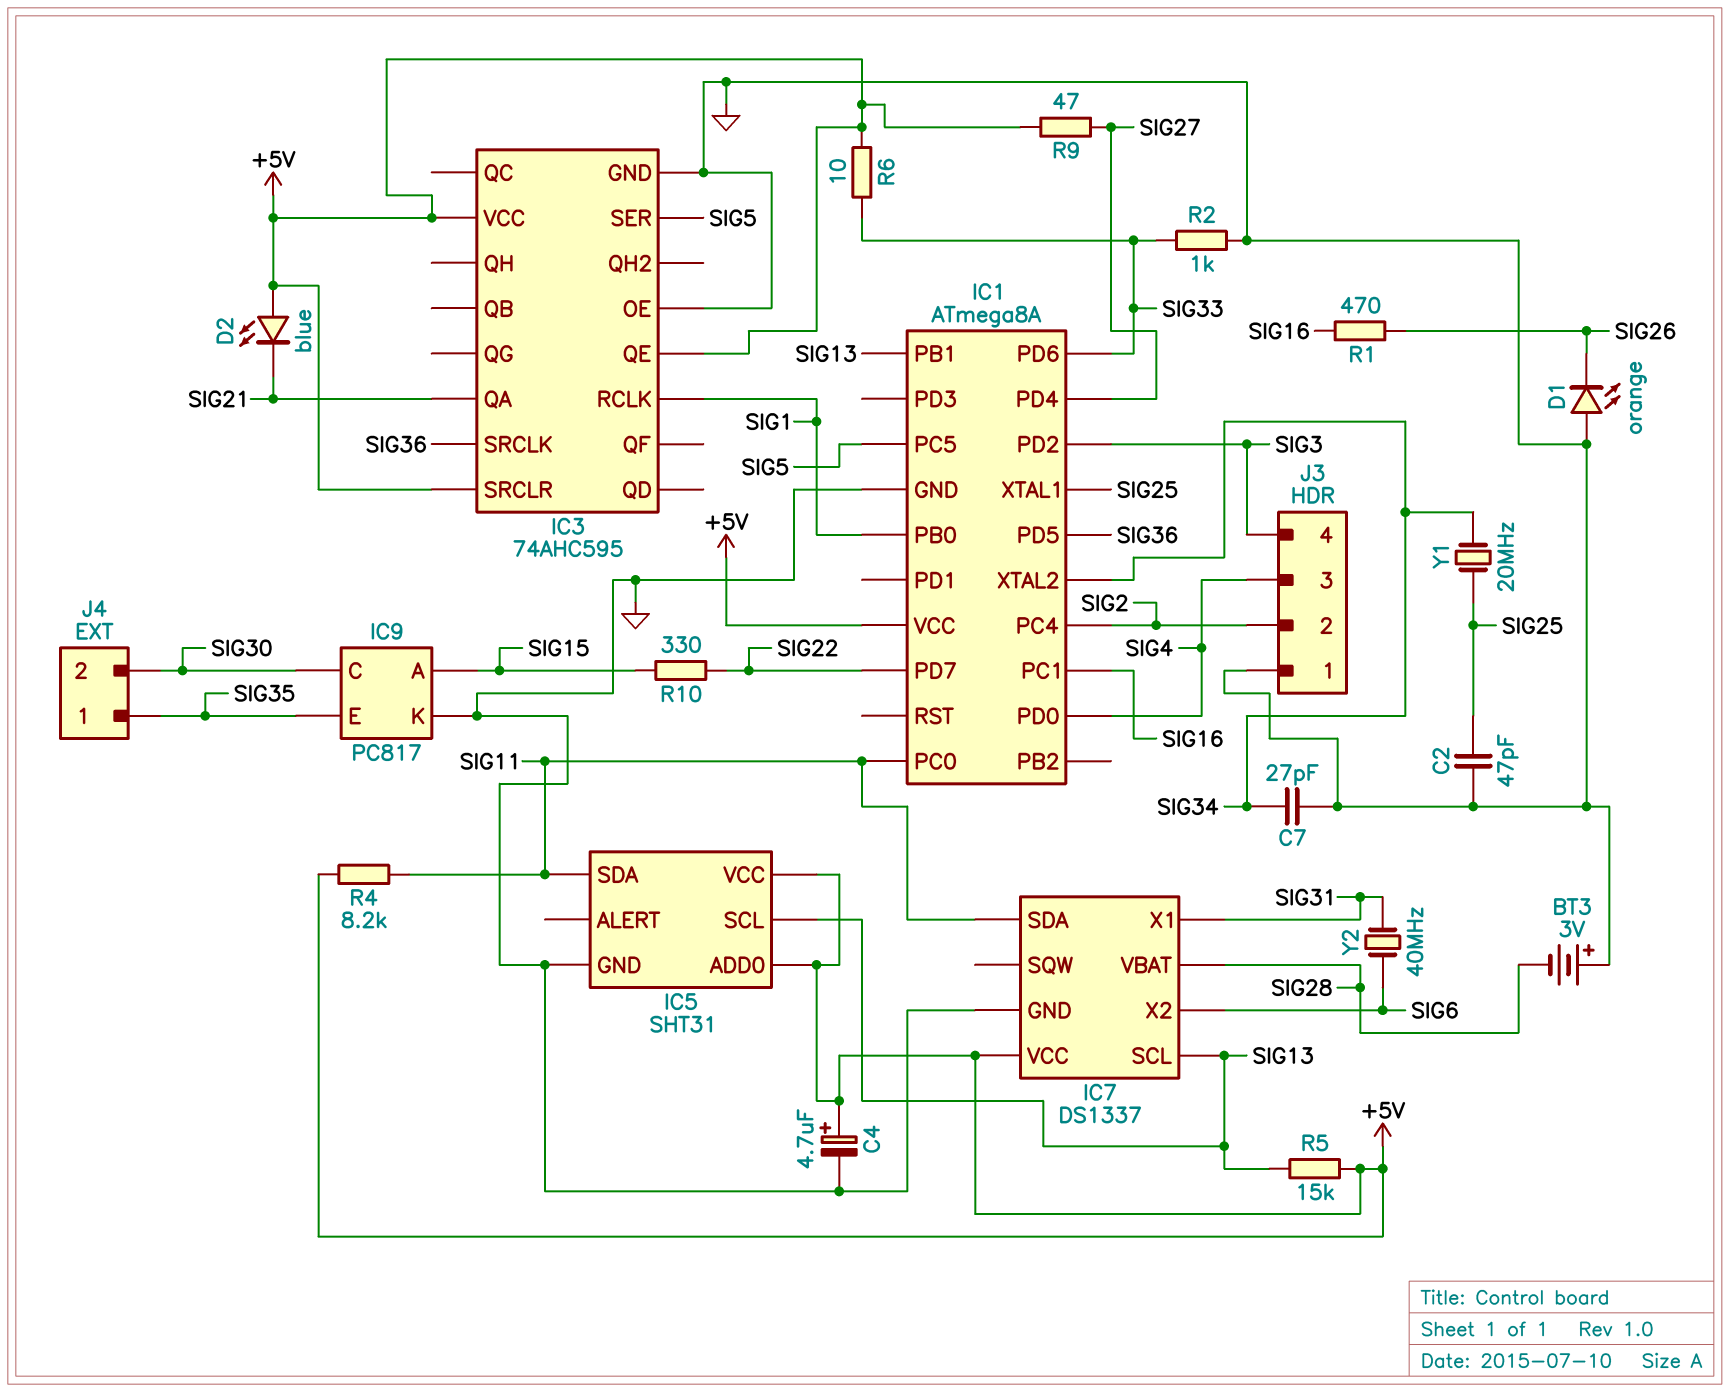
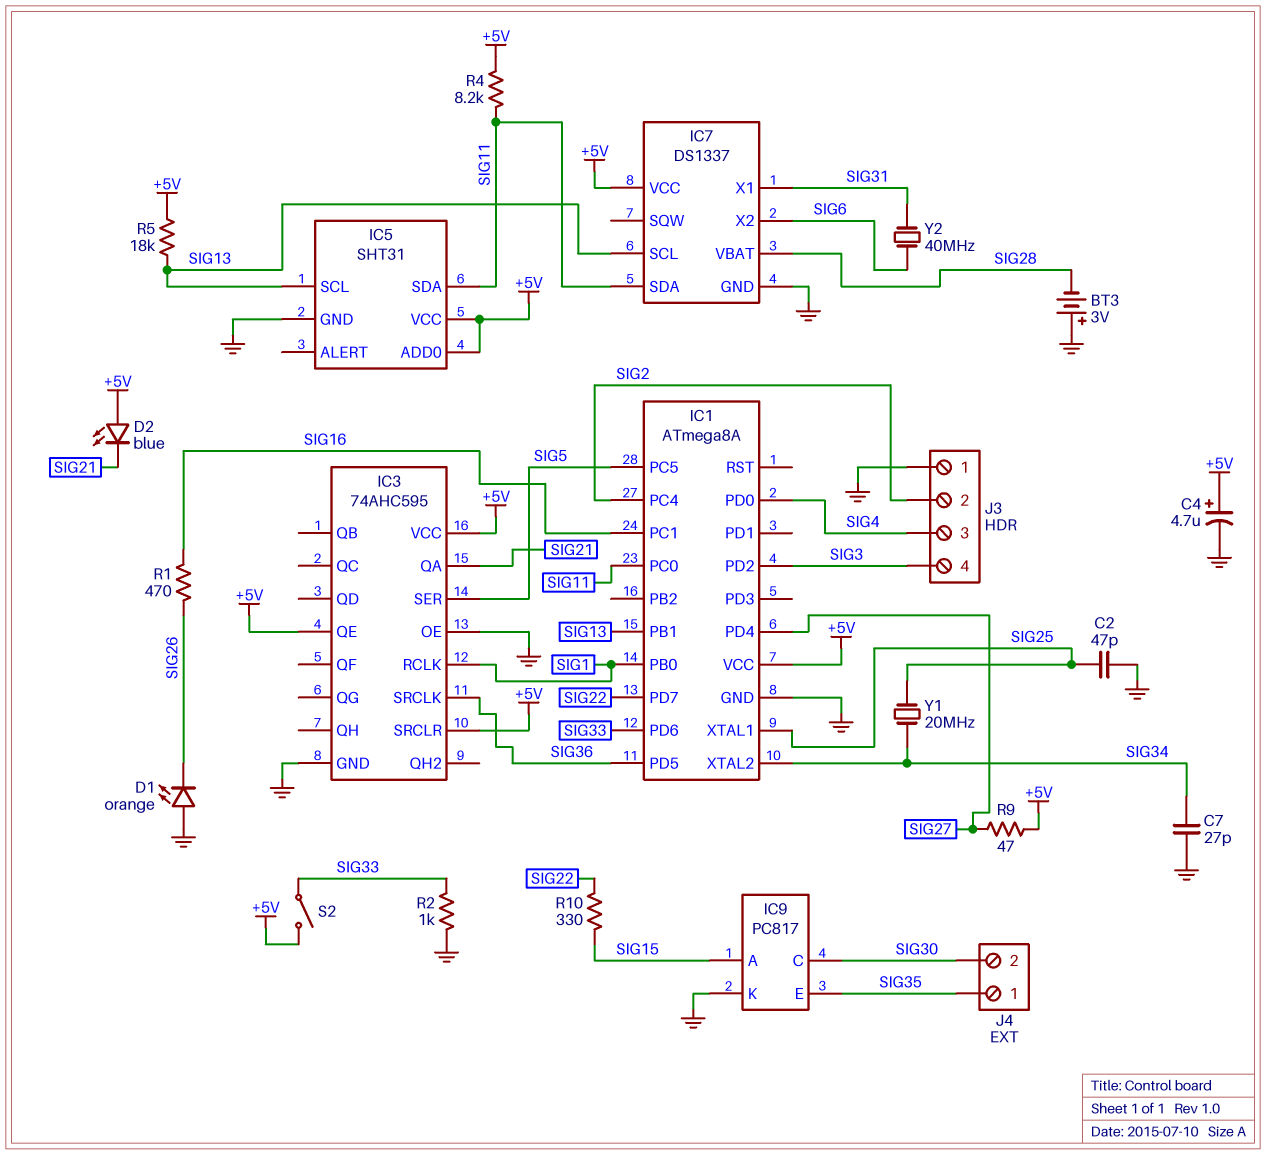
R5: 15k (+5V, SIG13) -> 18k (+5V, SIG13)
R6: 10 (+5V, SIG33) -> none
S2: none -> switch (+5V, SIG33)

